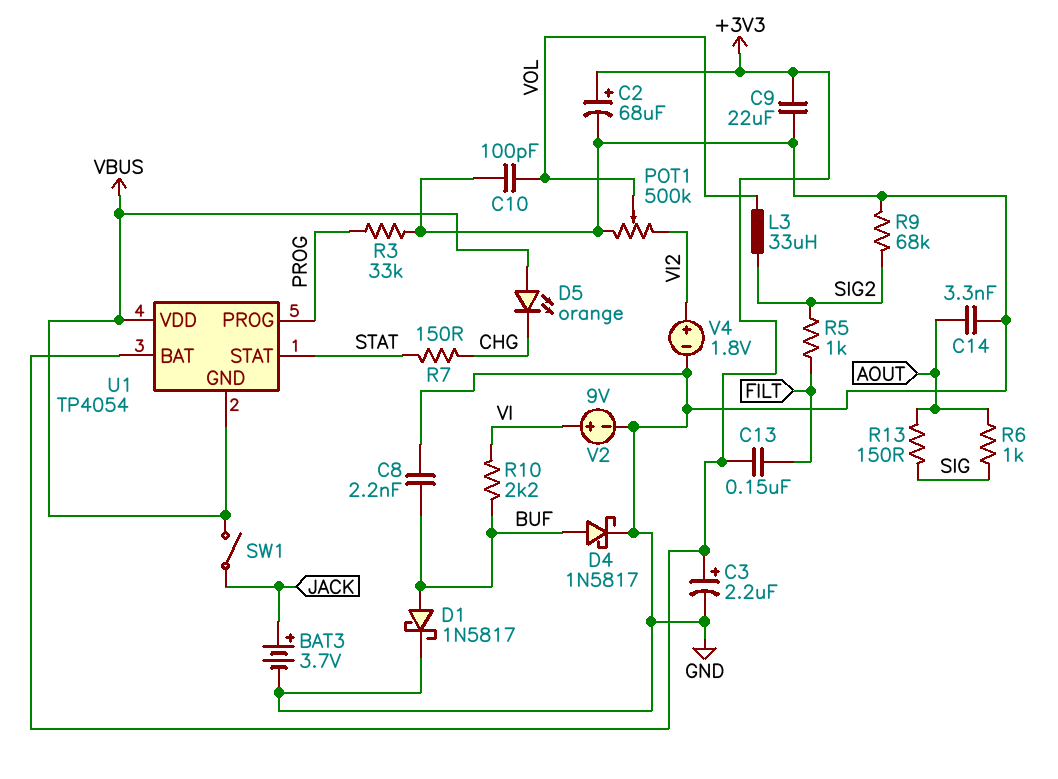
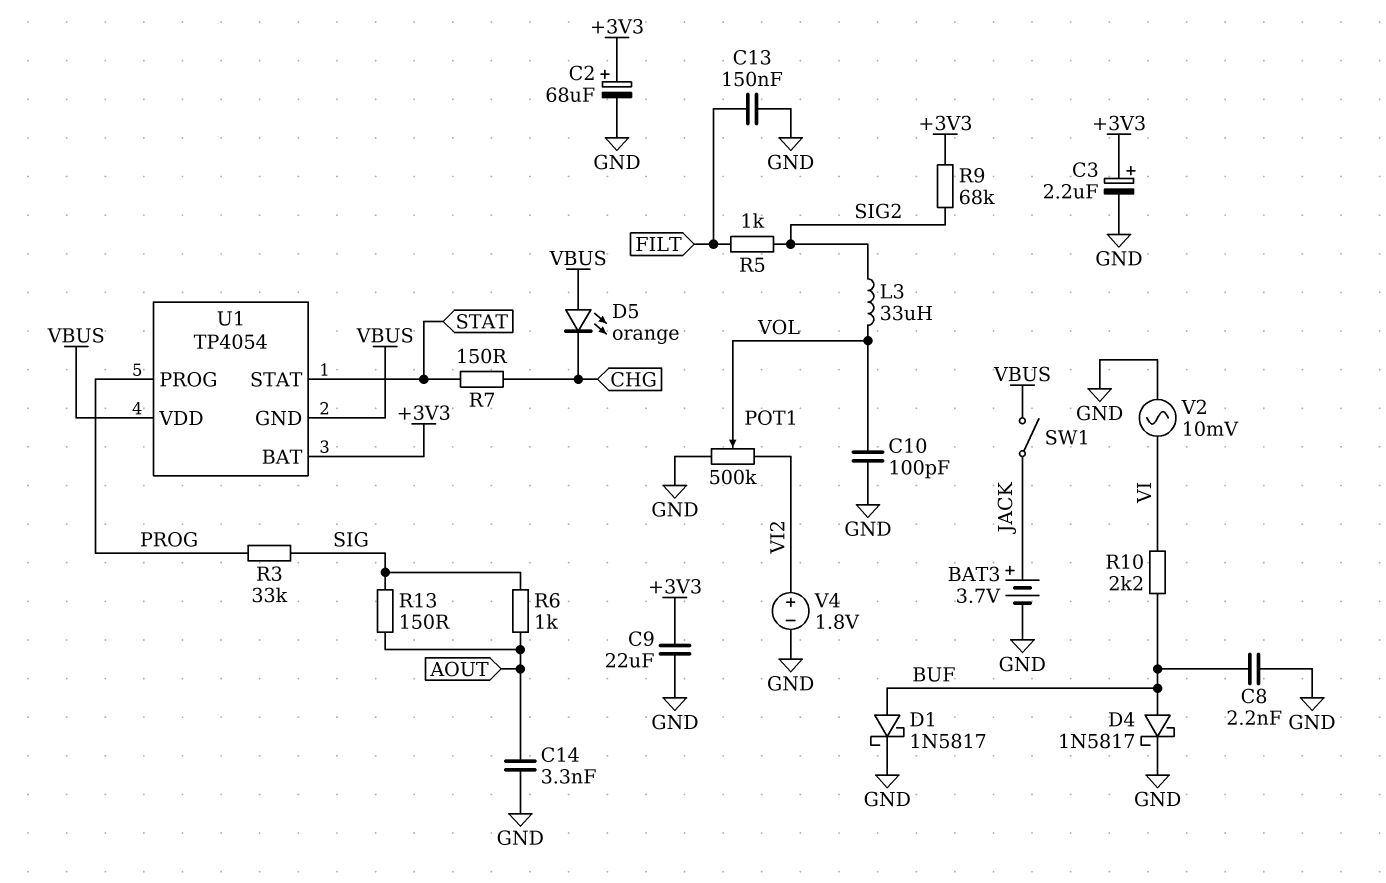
C13: 150nF (+3V3, FILT) -> 150nF (FILT, GND)
R3: 33k (GND, PROG) -> 33k (PROG, SIG)
R9: 68k (GND, SIG2) -> 68k (+3V3, SIG2)
V2: 9V (plus VI, minus GND) -> AC 10mV (GND, VI)

